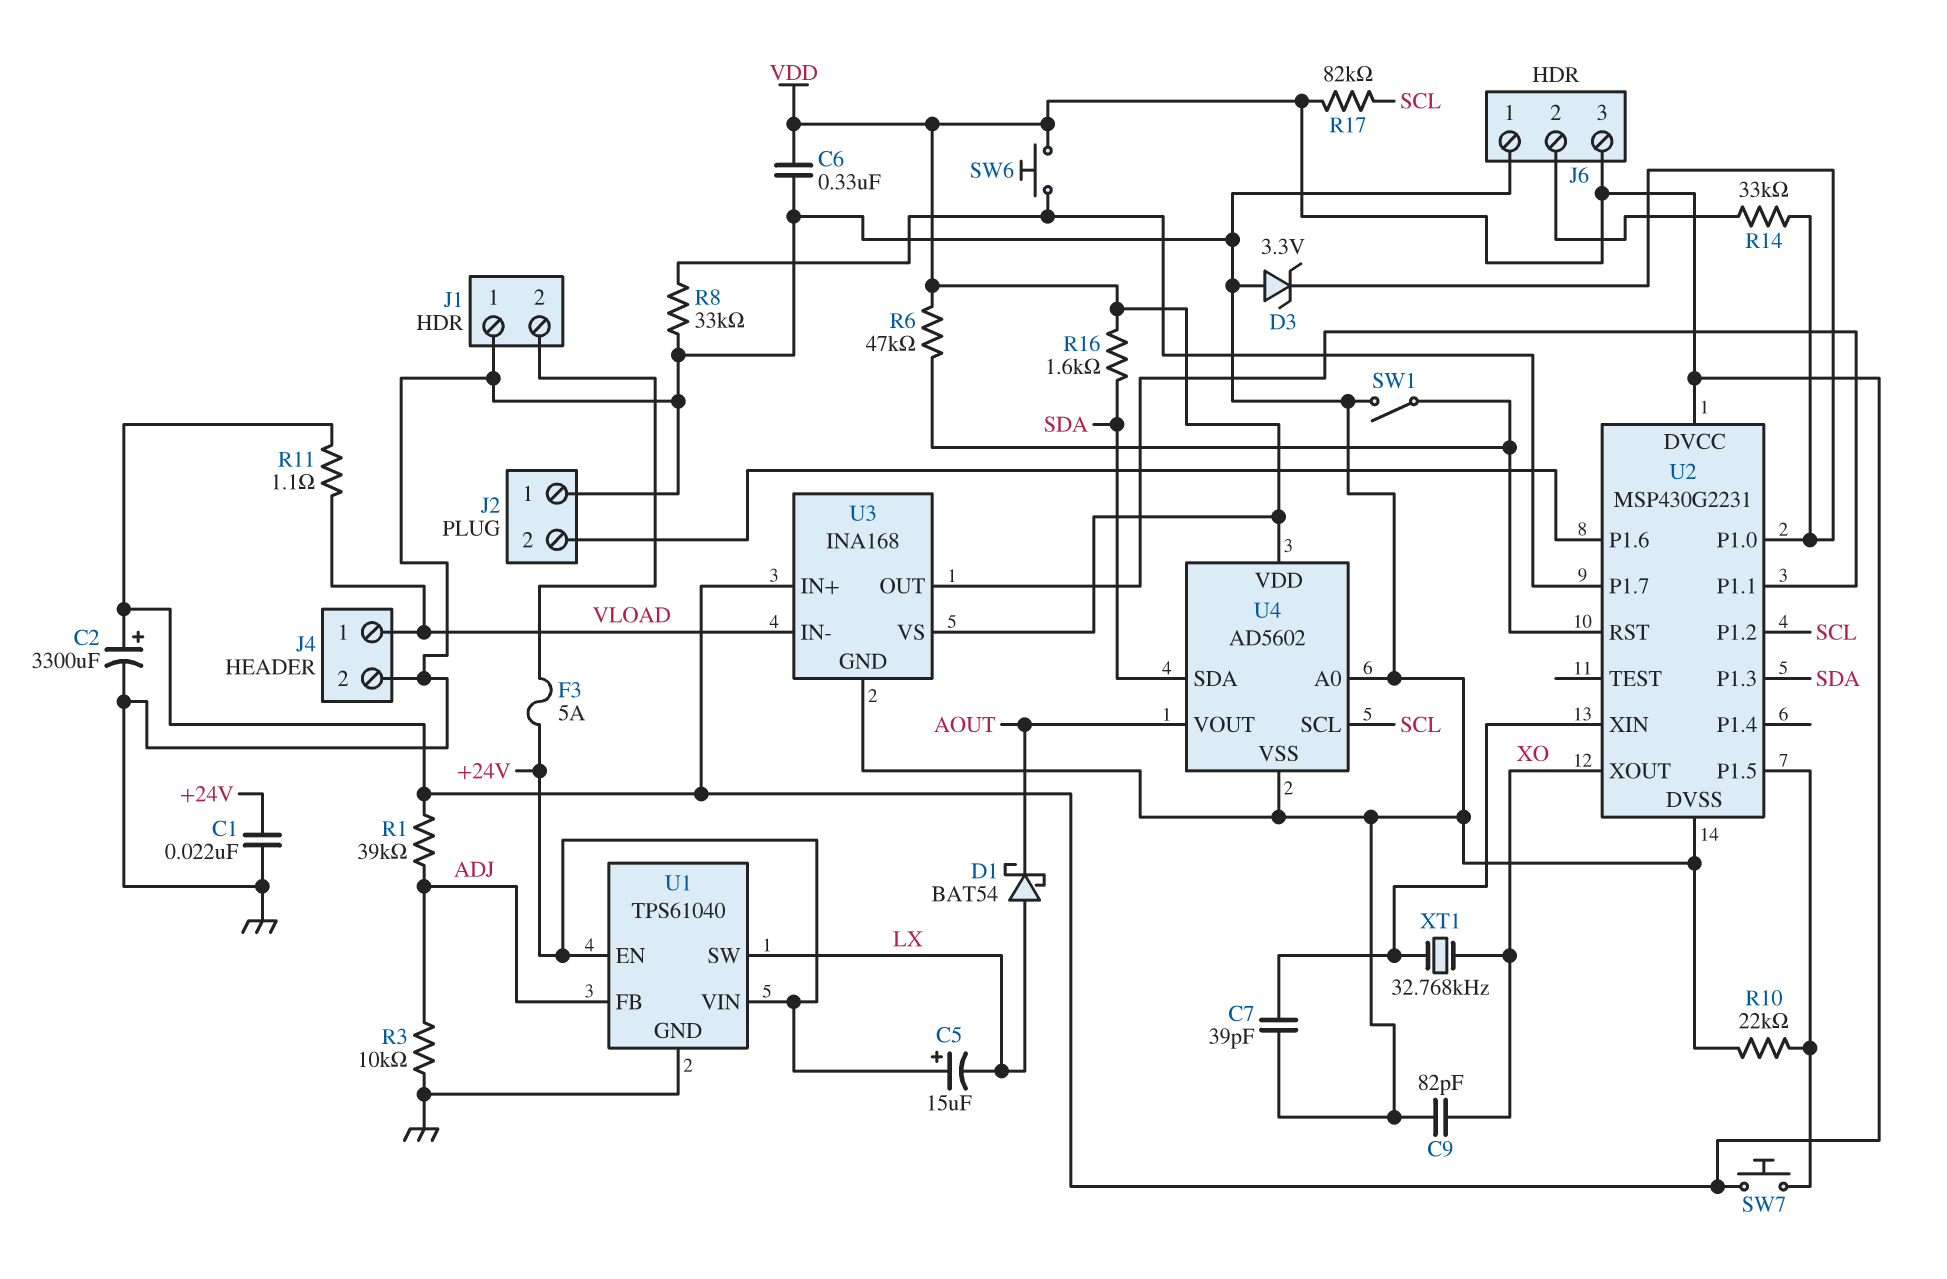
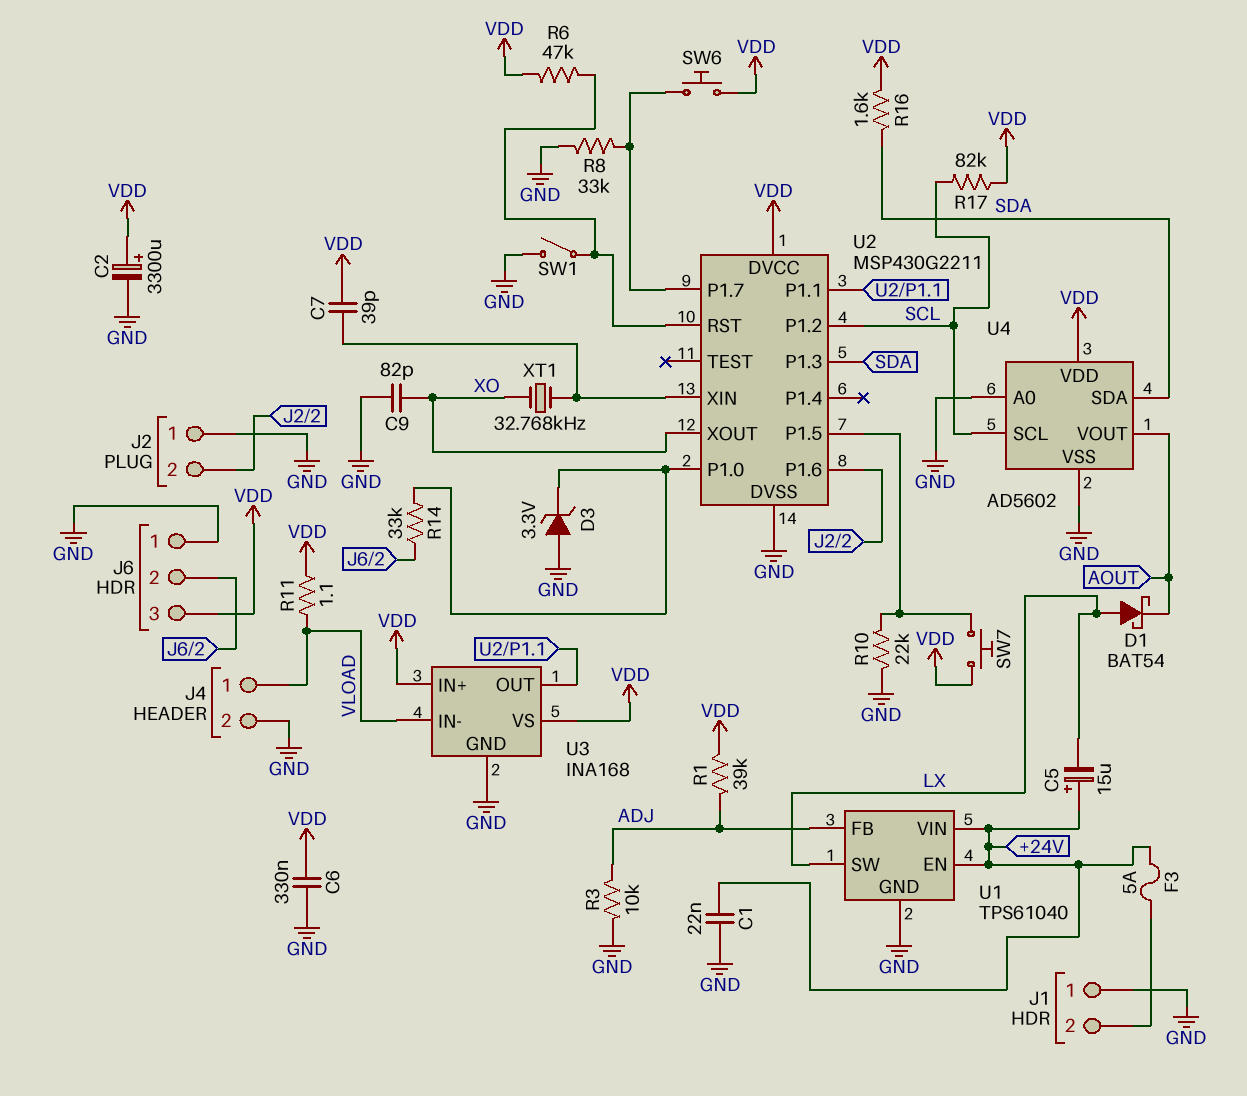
C7: 39pF (GND, U2/XIN) -> 39pF (U2/XIN, VDD)
U2: MSP430G2231 -> MSP430G2211

